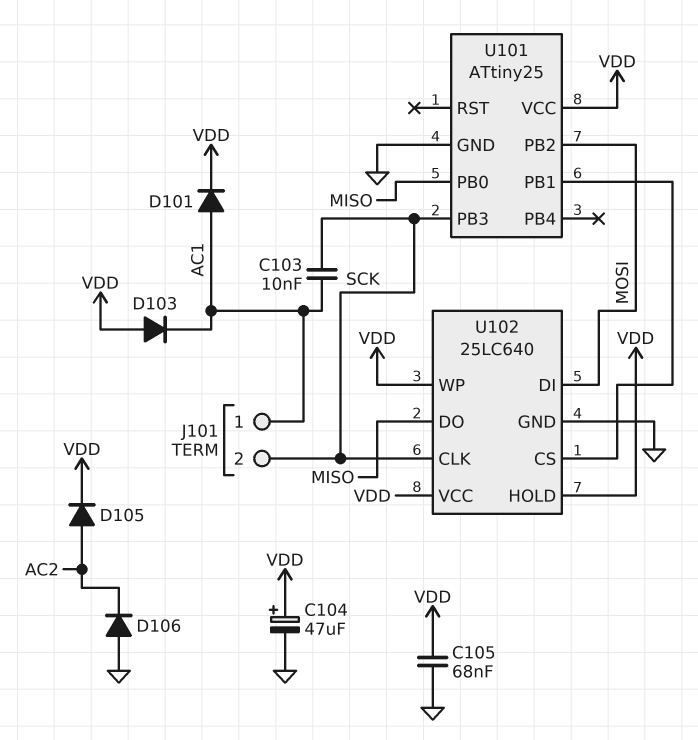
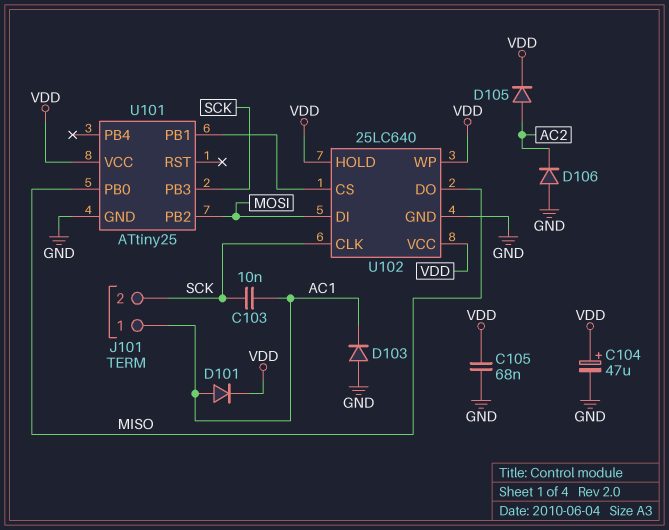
D103: diode (A VDD, K AC1) -> diode (A GND, K AC1)

